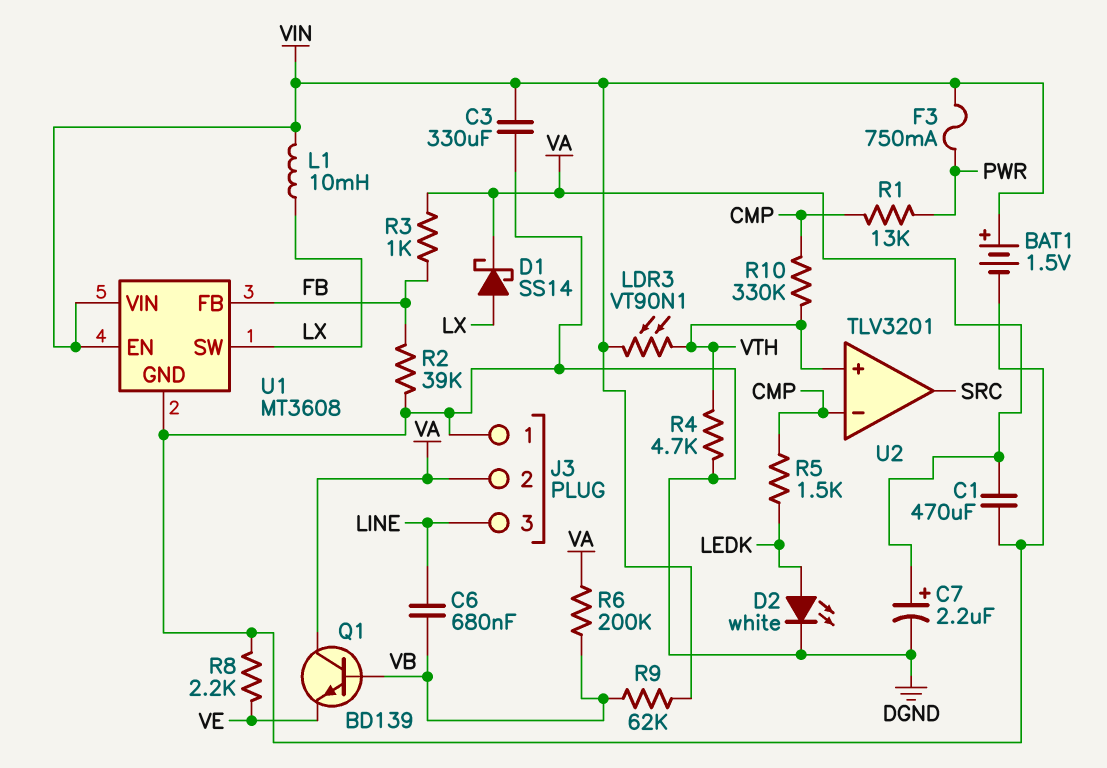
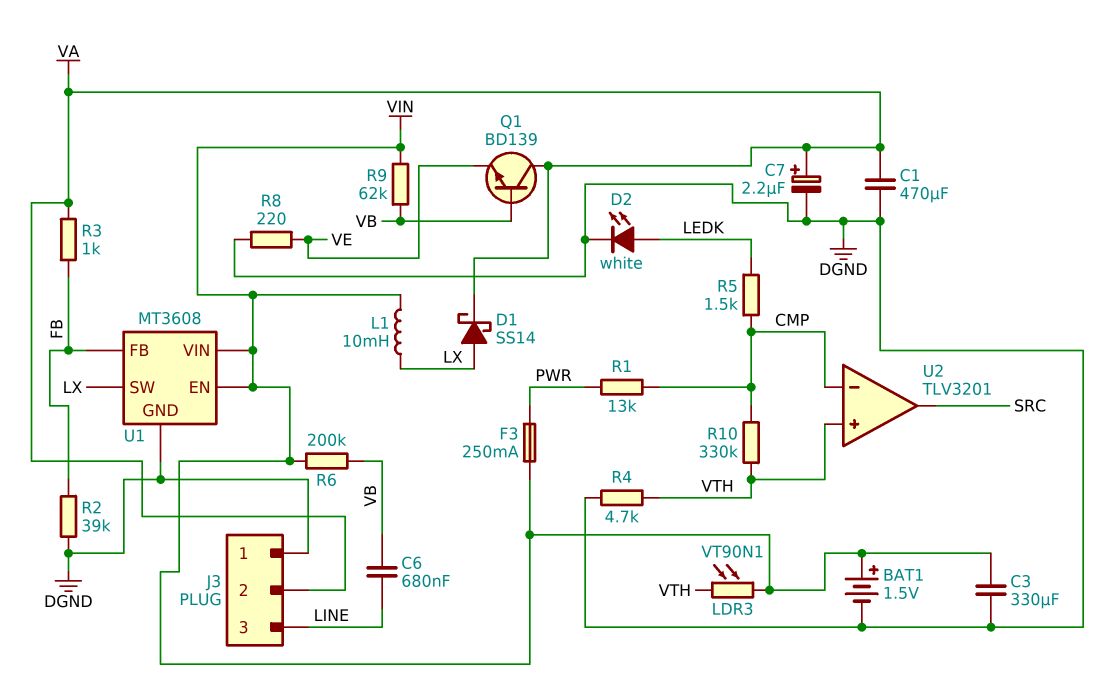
F3: 750mA (PWR, VIN) -> 250mA (PWR, VIN)
R6: 200k (VA, VB) -> 200k (VB, VIN)
R8: 2.2k (DGND, VE) -> 220 (DGND, VE)

